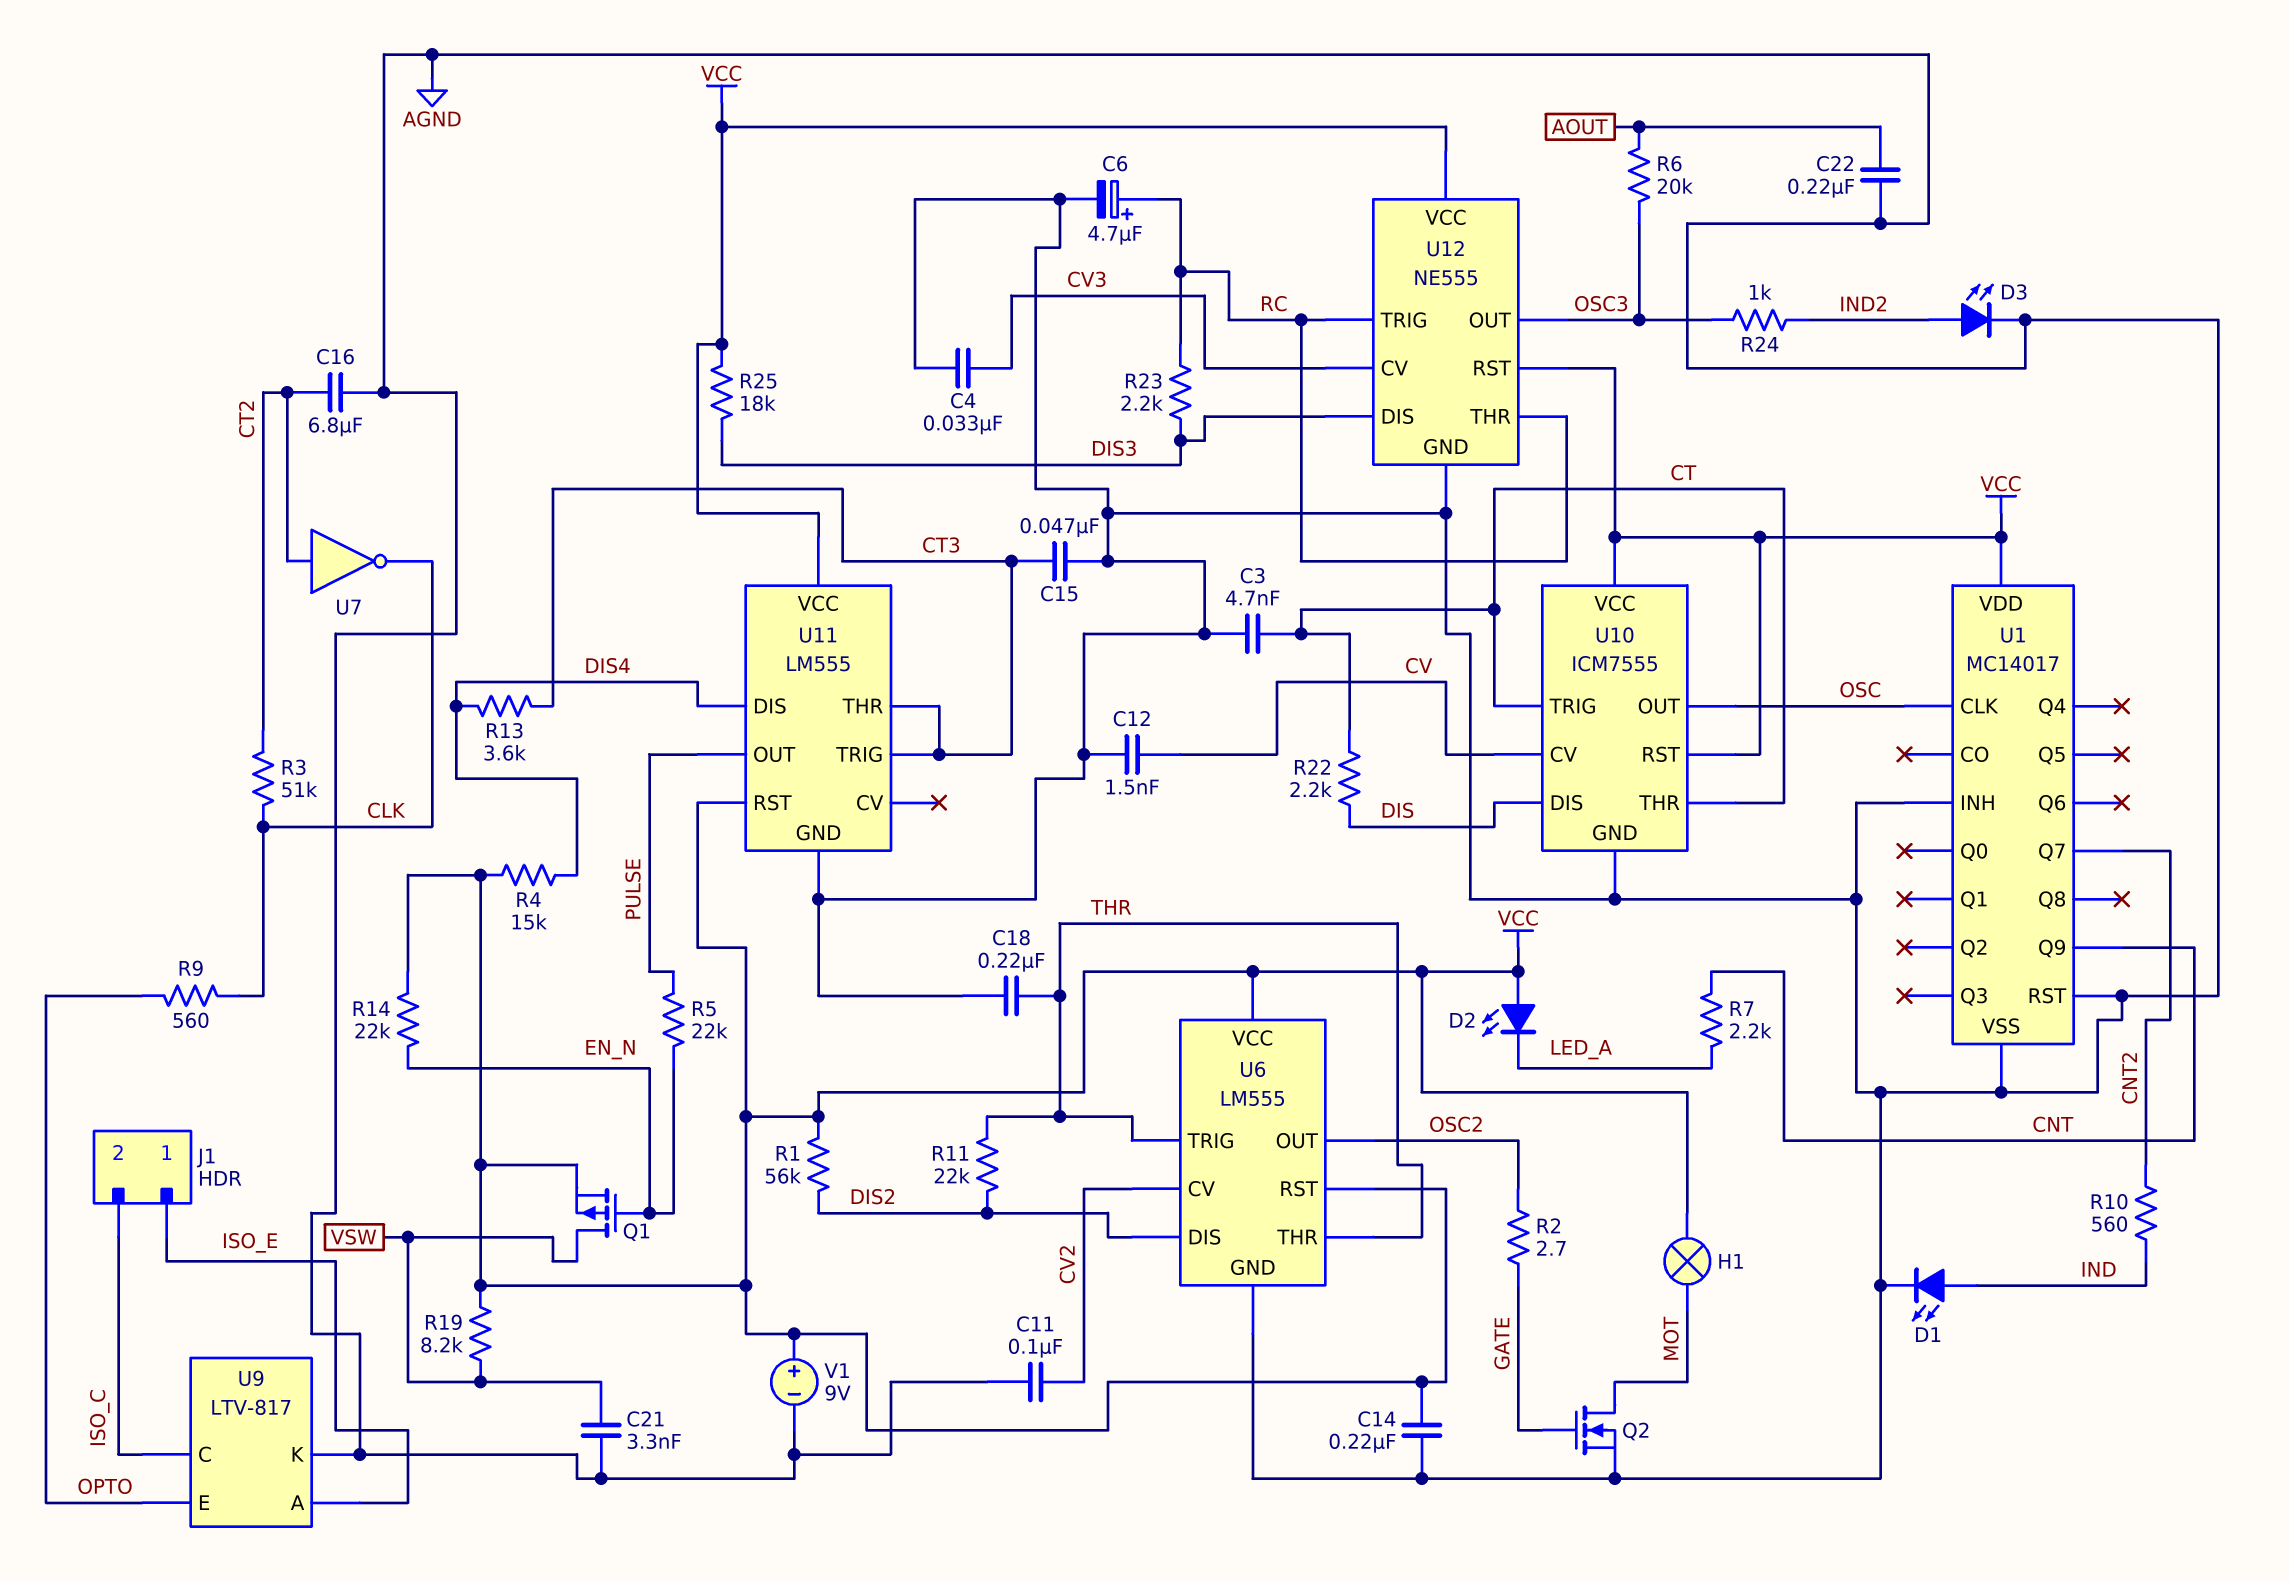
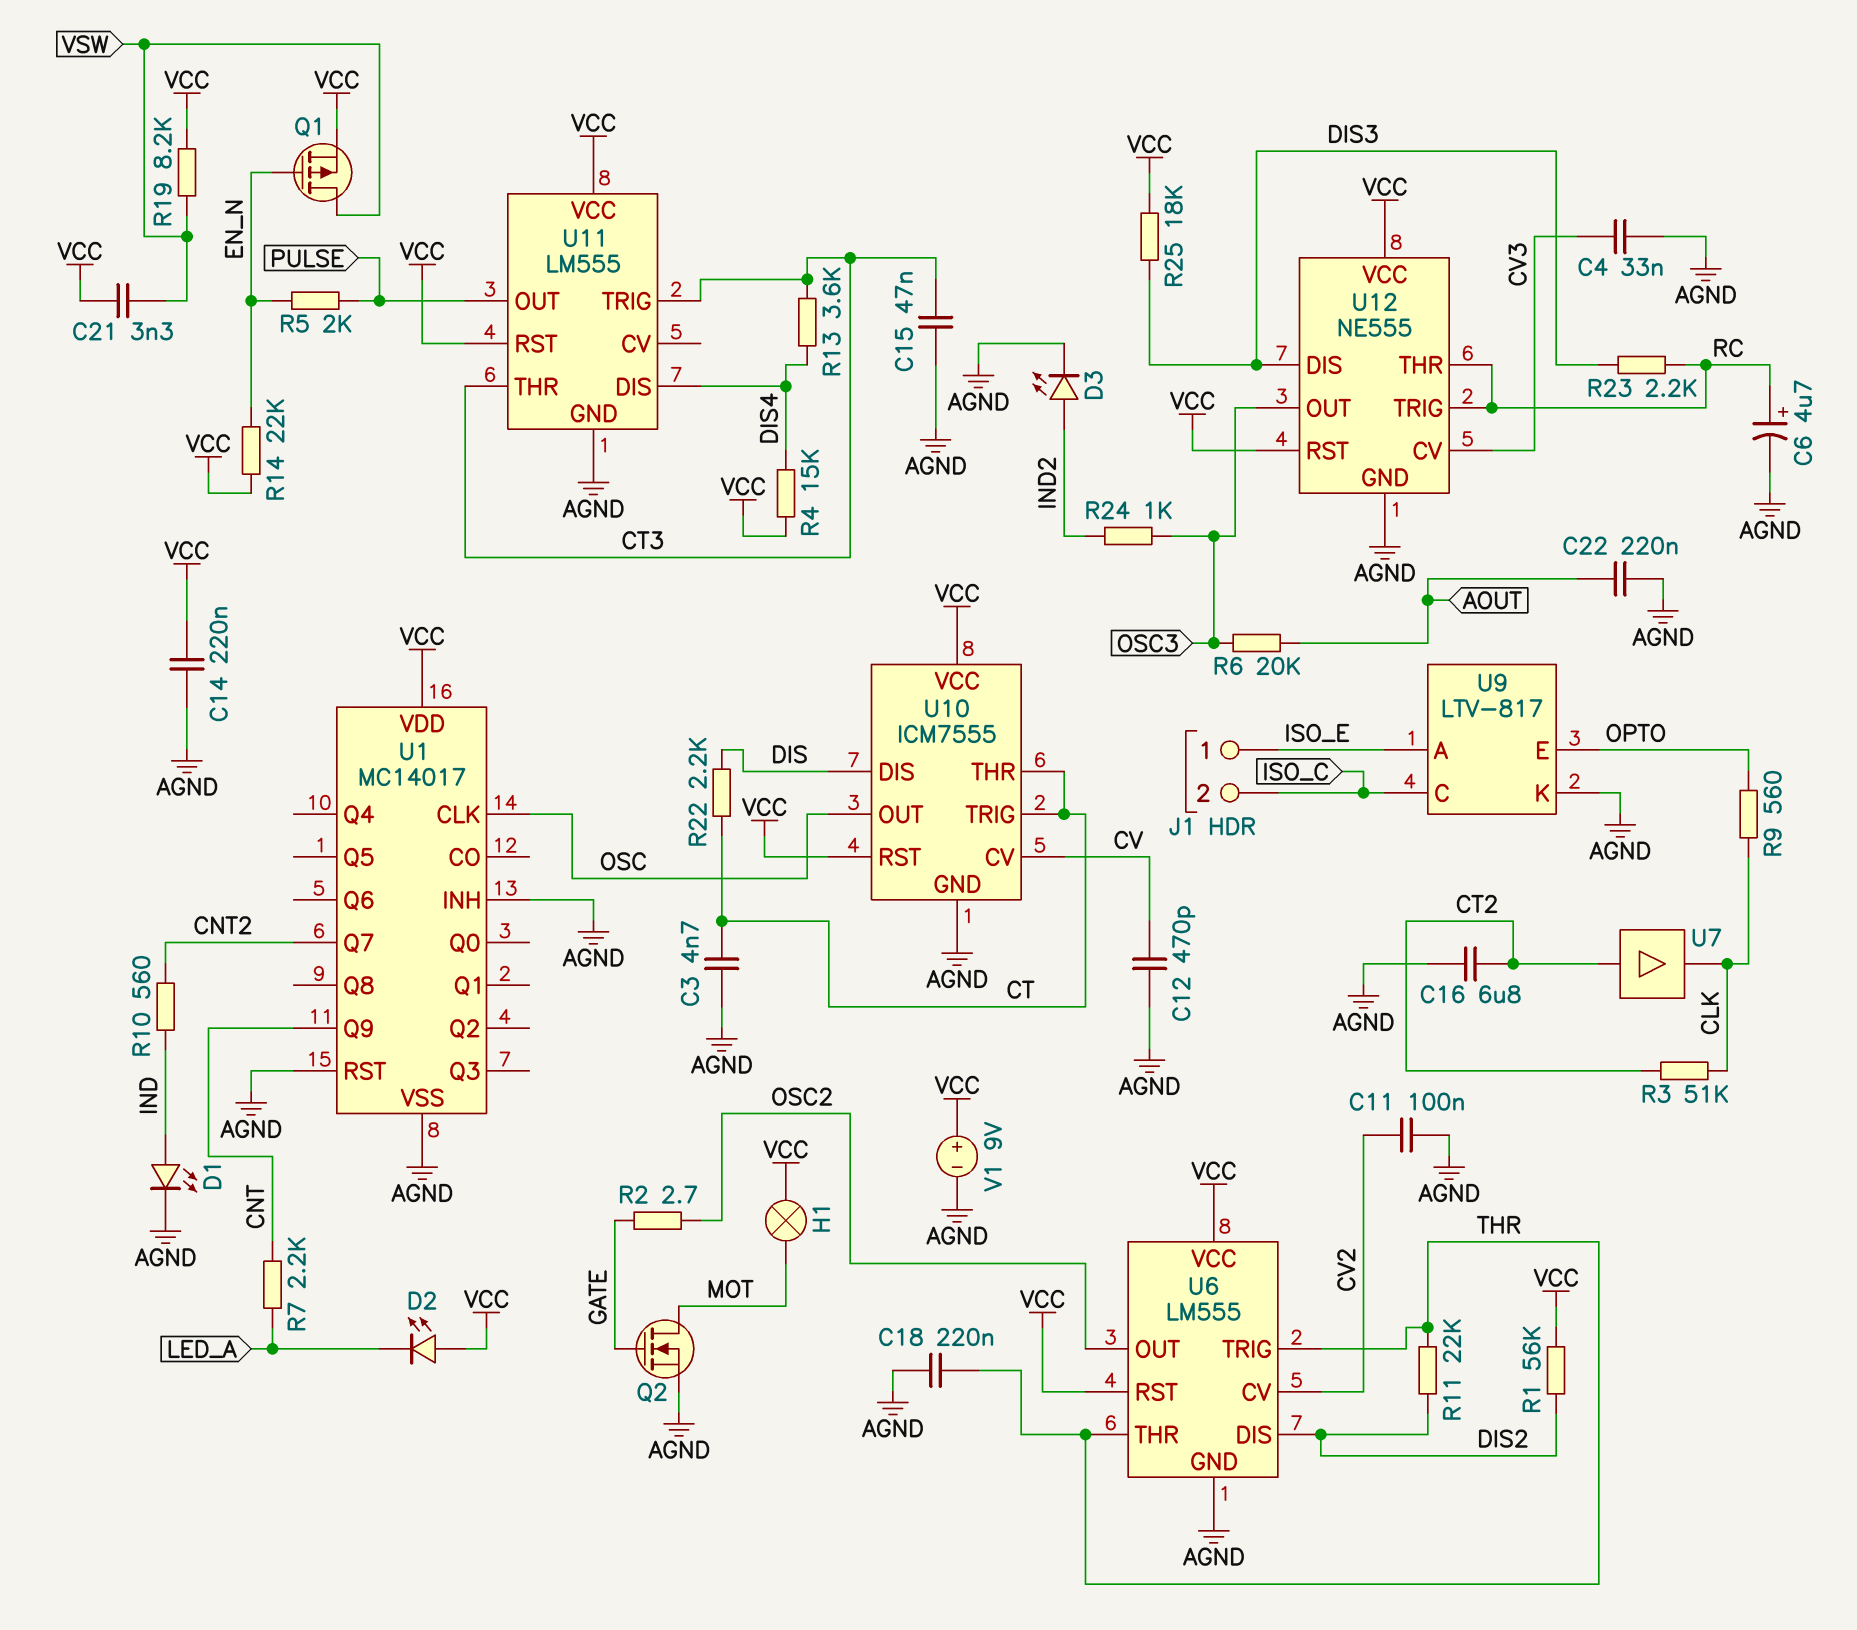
C12: 1.5nF (AGND, CV) -> 470pF (AGND, CV)
C21: 3.3nF (AGND, VSW) -> 3.3nF (VCC, VSW)
R5: 22k (EN_N, PULSE) -> 2k (EN_N, PULSE)
U7: NOT (in CT2, out CLK) -> buffer (in CT2, out CLK)

